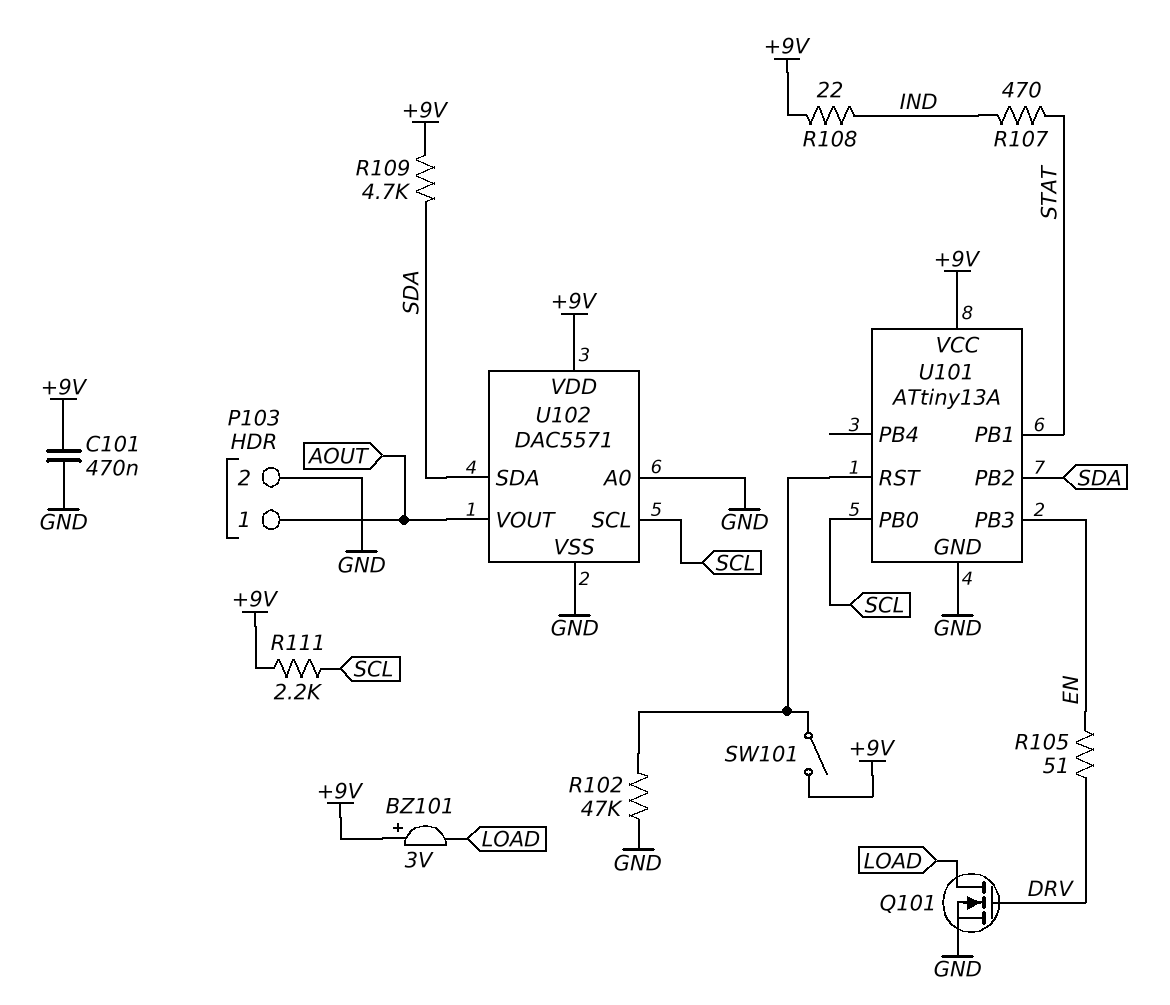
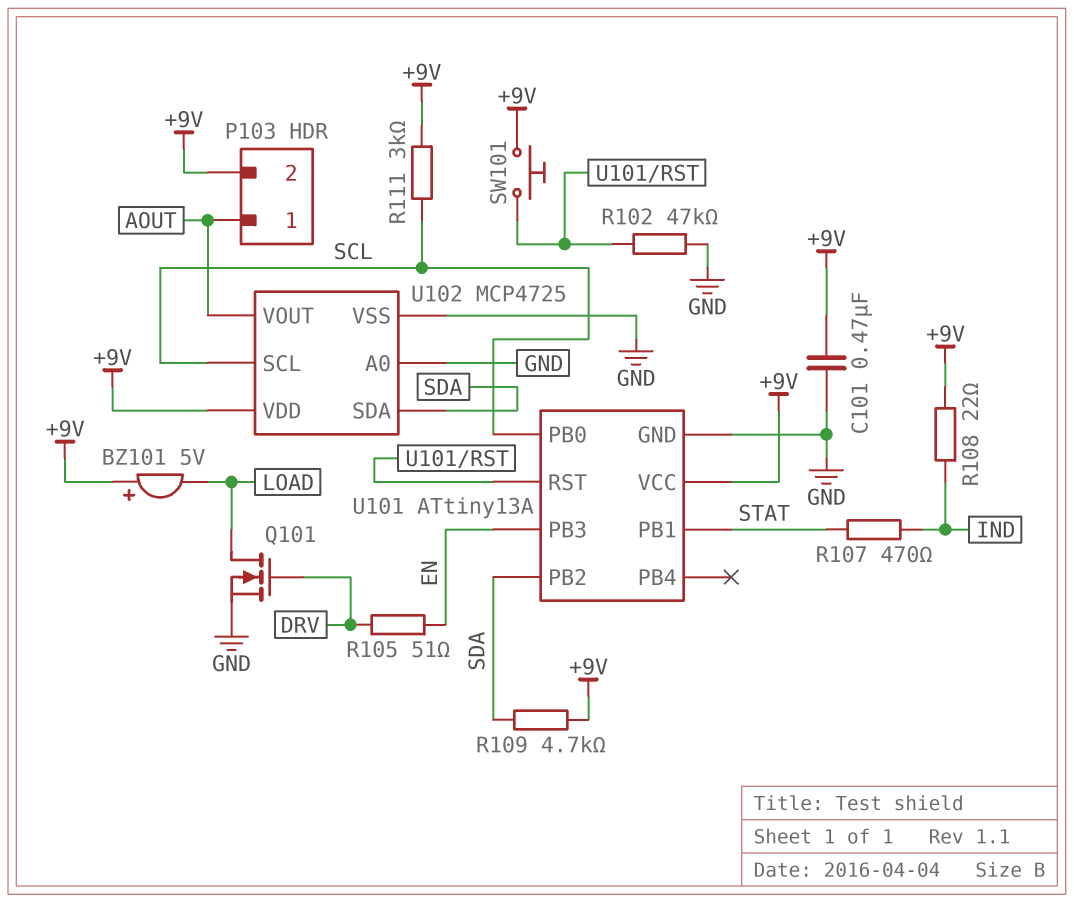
BZ101: buzzer 3V (plus +9V, minus LOAD) -> buzzer 5V (plus +9V, minus LOAD)
P103 pin 2: GND -> +9V
R111: 2.2k (+9V, SCL) -> 3k (+9V, SCL)
SW101: switch (+9V, U101/RST) -> button (+9V, U101/RST)
U102: DAC5571 -> MCP4725

